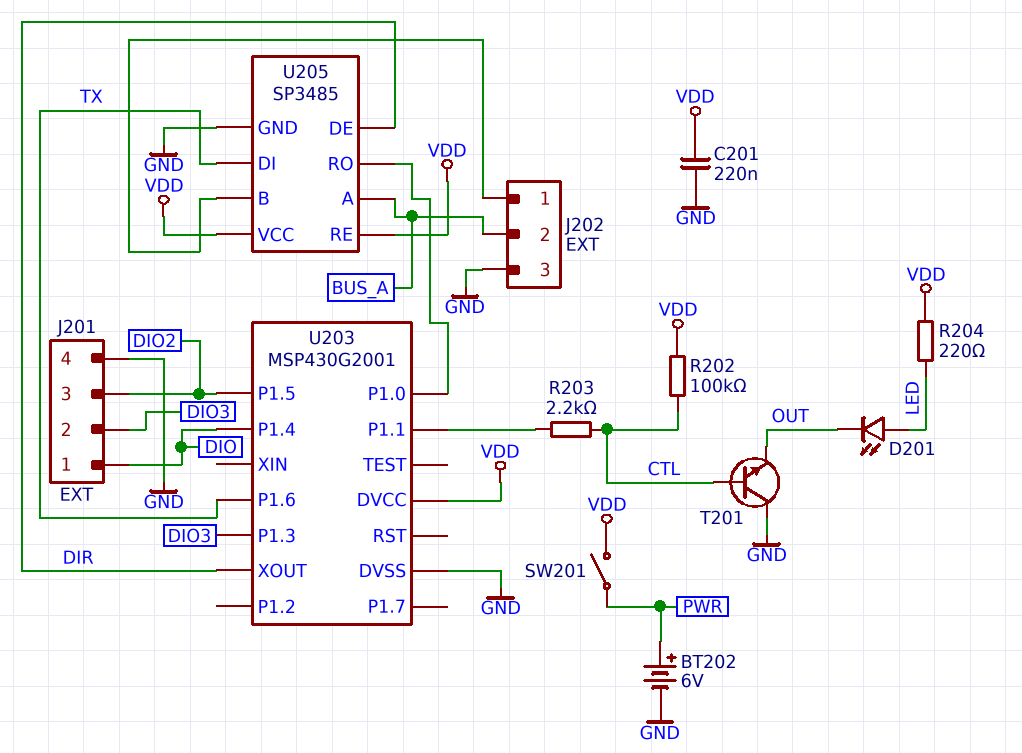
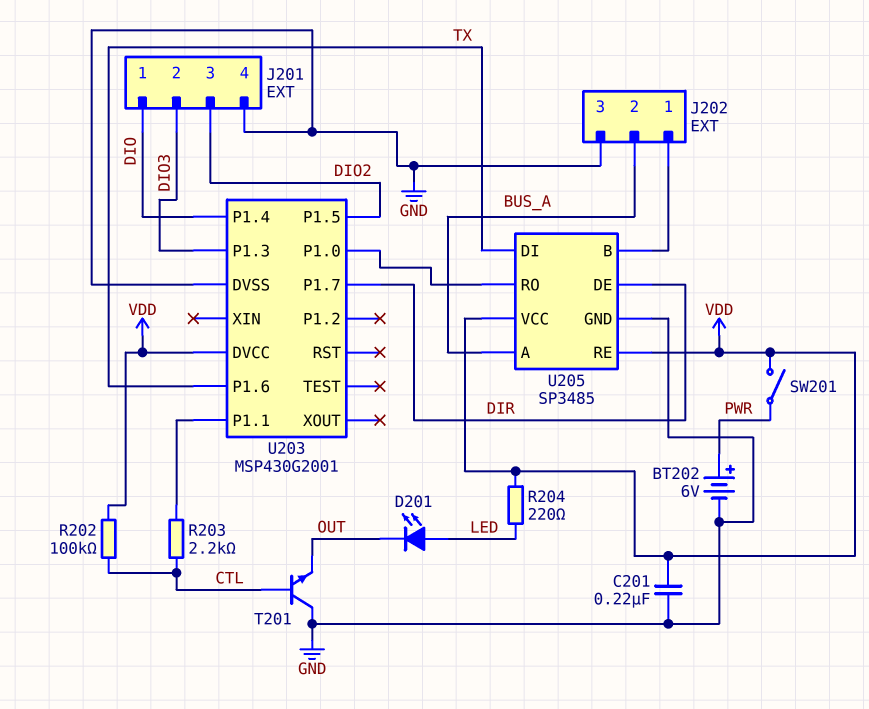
U203 pin P1.7: none -> DIR
U203 pin XOUT: DIR -> none

